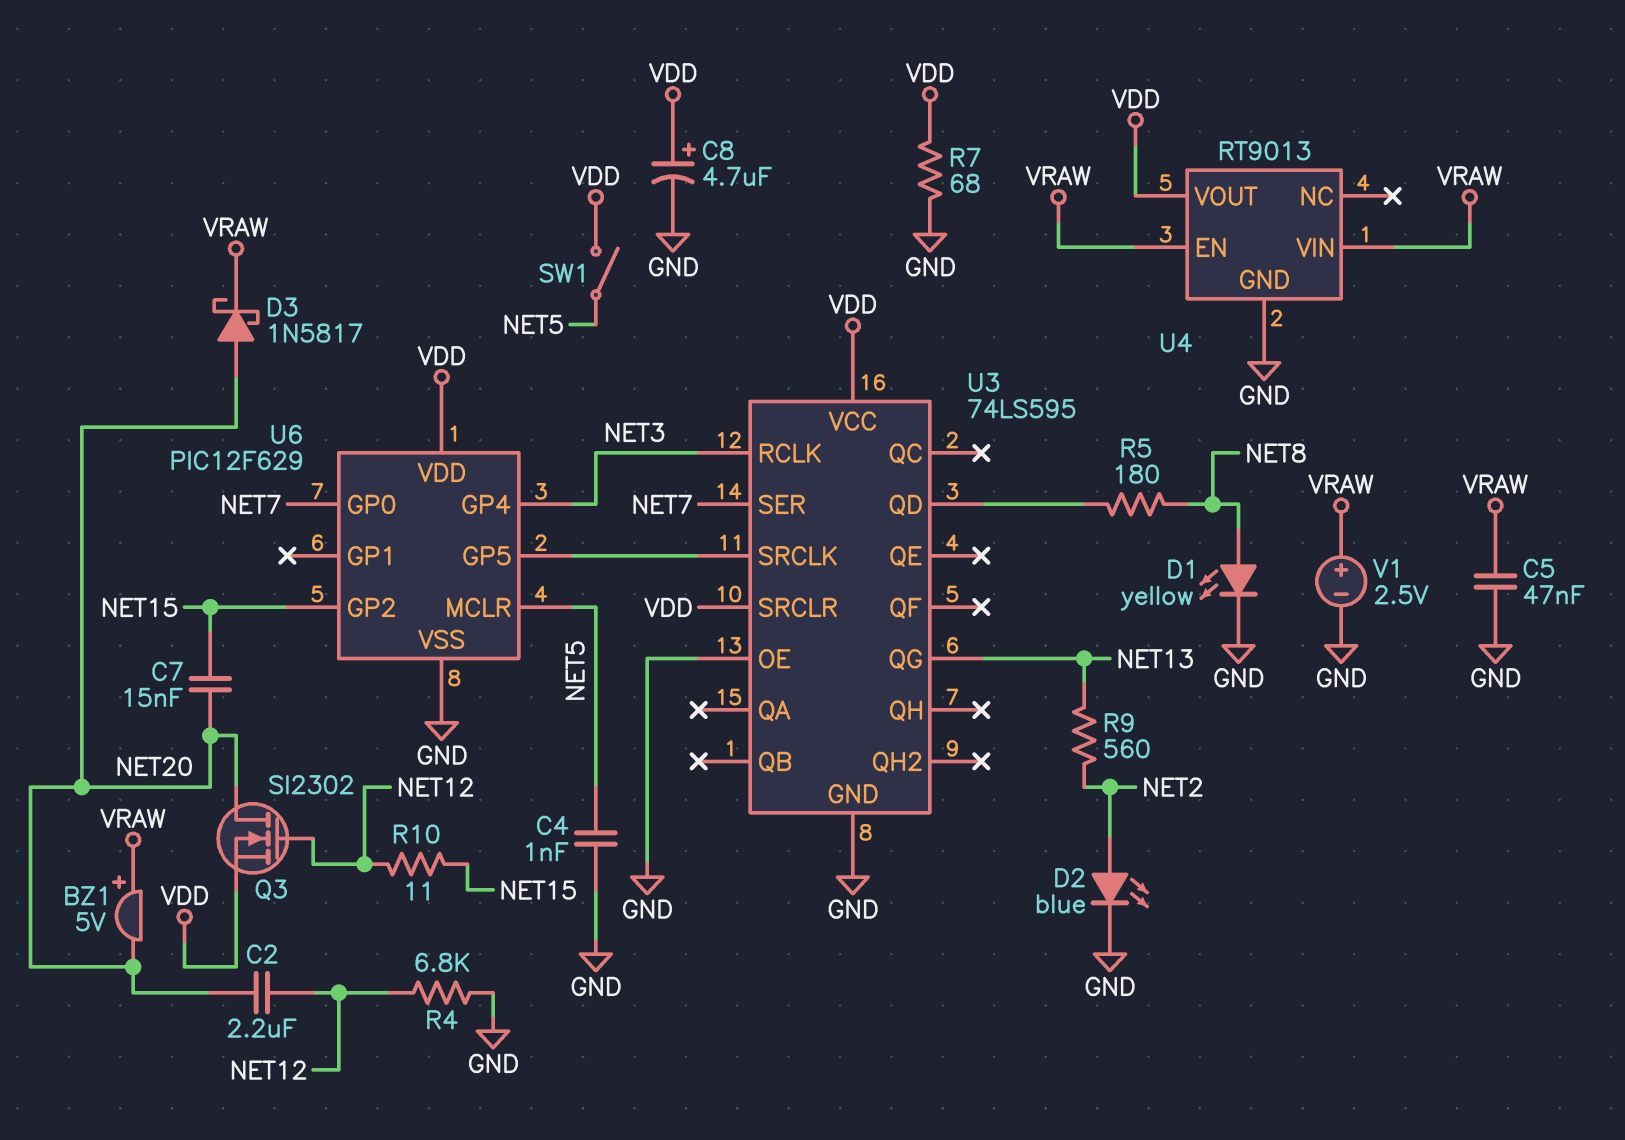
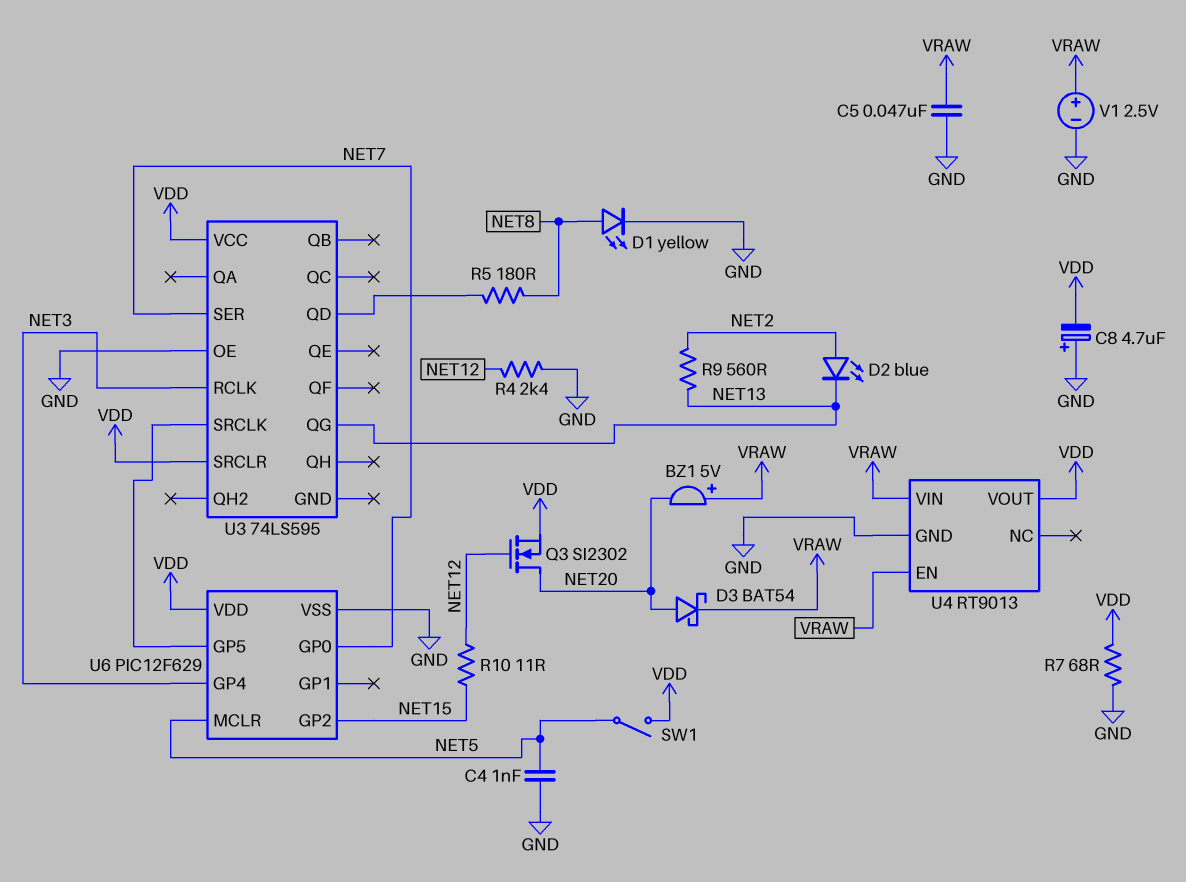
C2: 2.2uF (NET12, NET20) -> none
C7: 15nF (NET15, NET20) -> none
C8: 4.7uF (plus VDD, minus GND) -> 4.7uF (plus GND, minus VDD)
D2: LED blue (A NET2, K GND) -> LED blue (A NET2, K NET13)
D3: schottky 1N5817 (A NET20, K VRAW) -> schottky BAT54 (A NET20, K VRAW)
R4: 6.8k (GND, NET12) -> 2.4k (GND, NET12)
U3 pin GND: GND -> none

